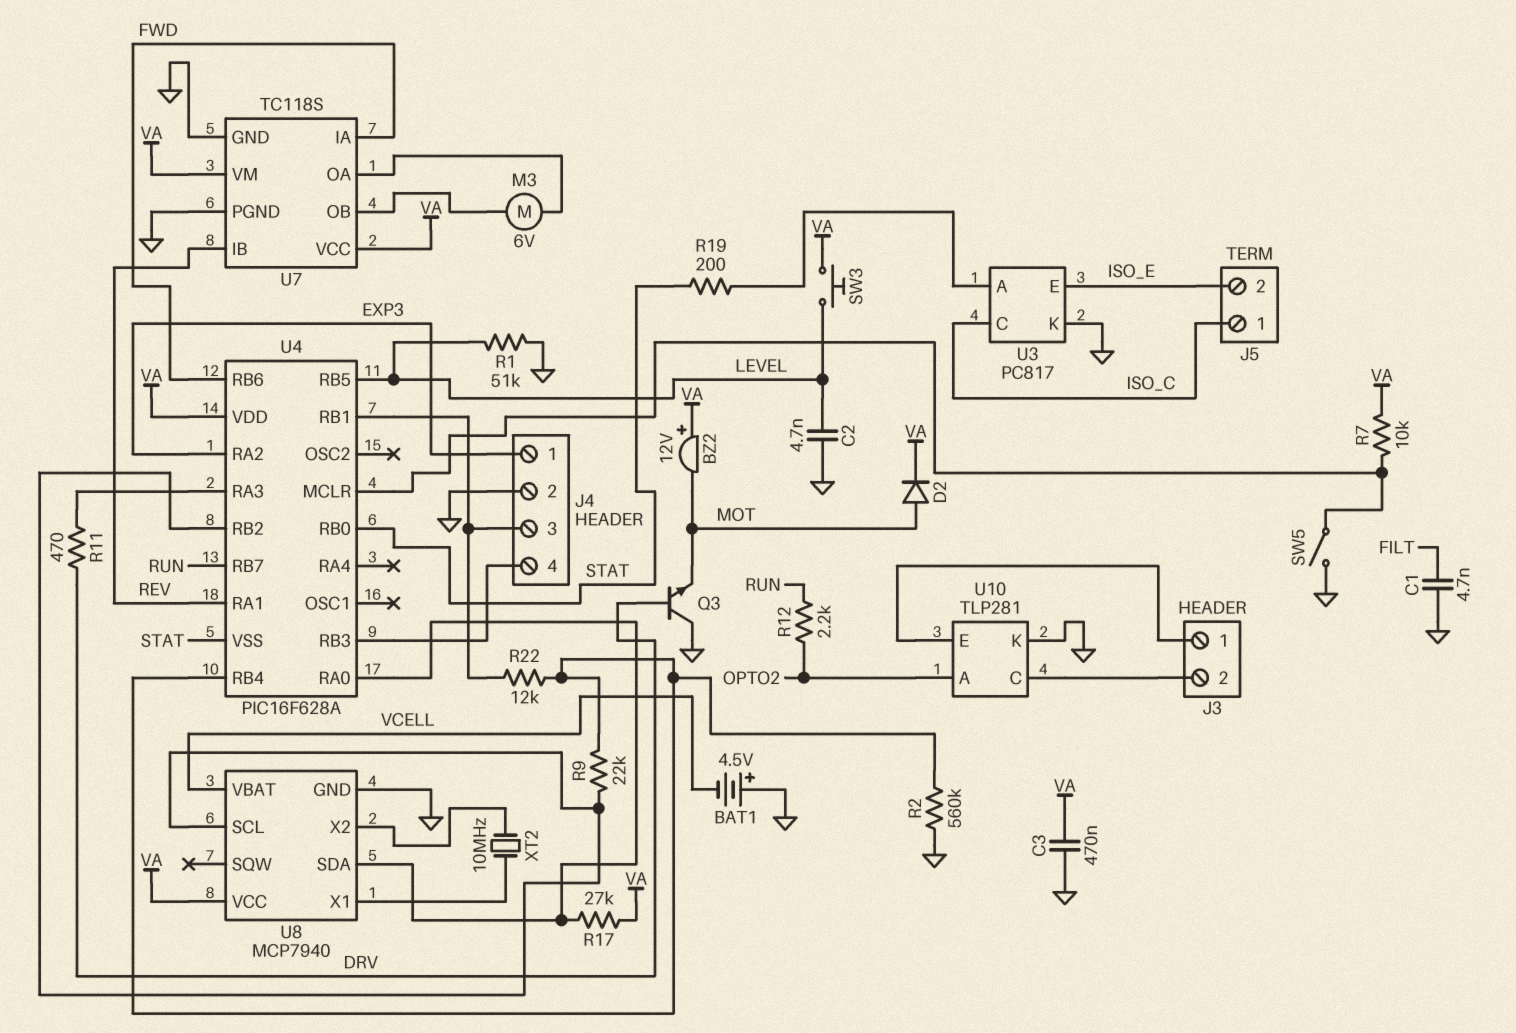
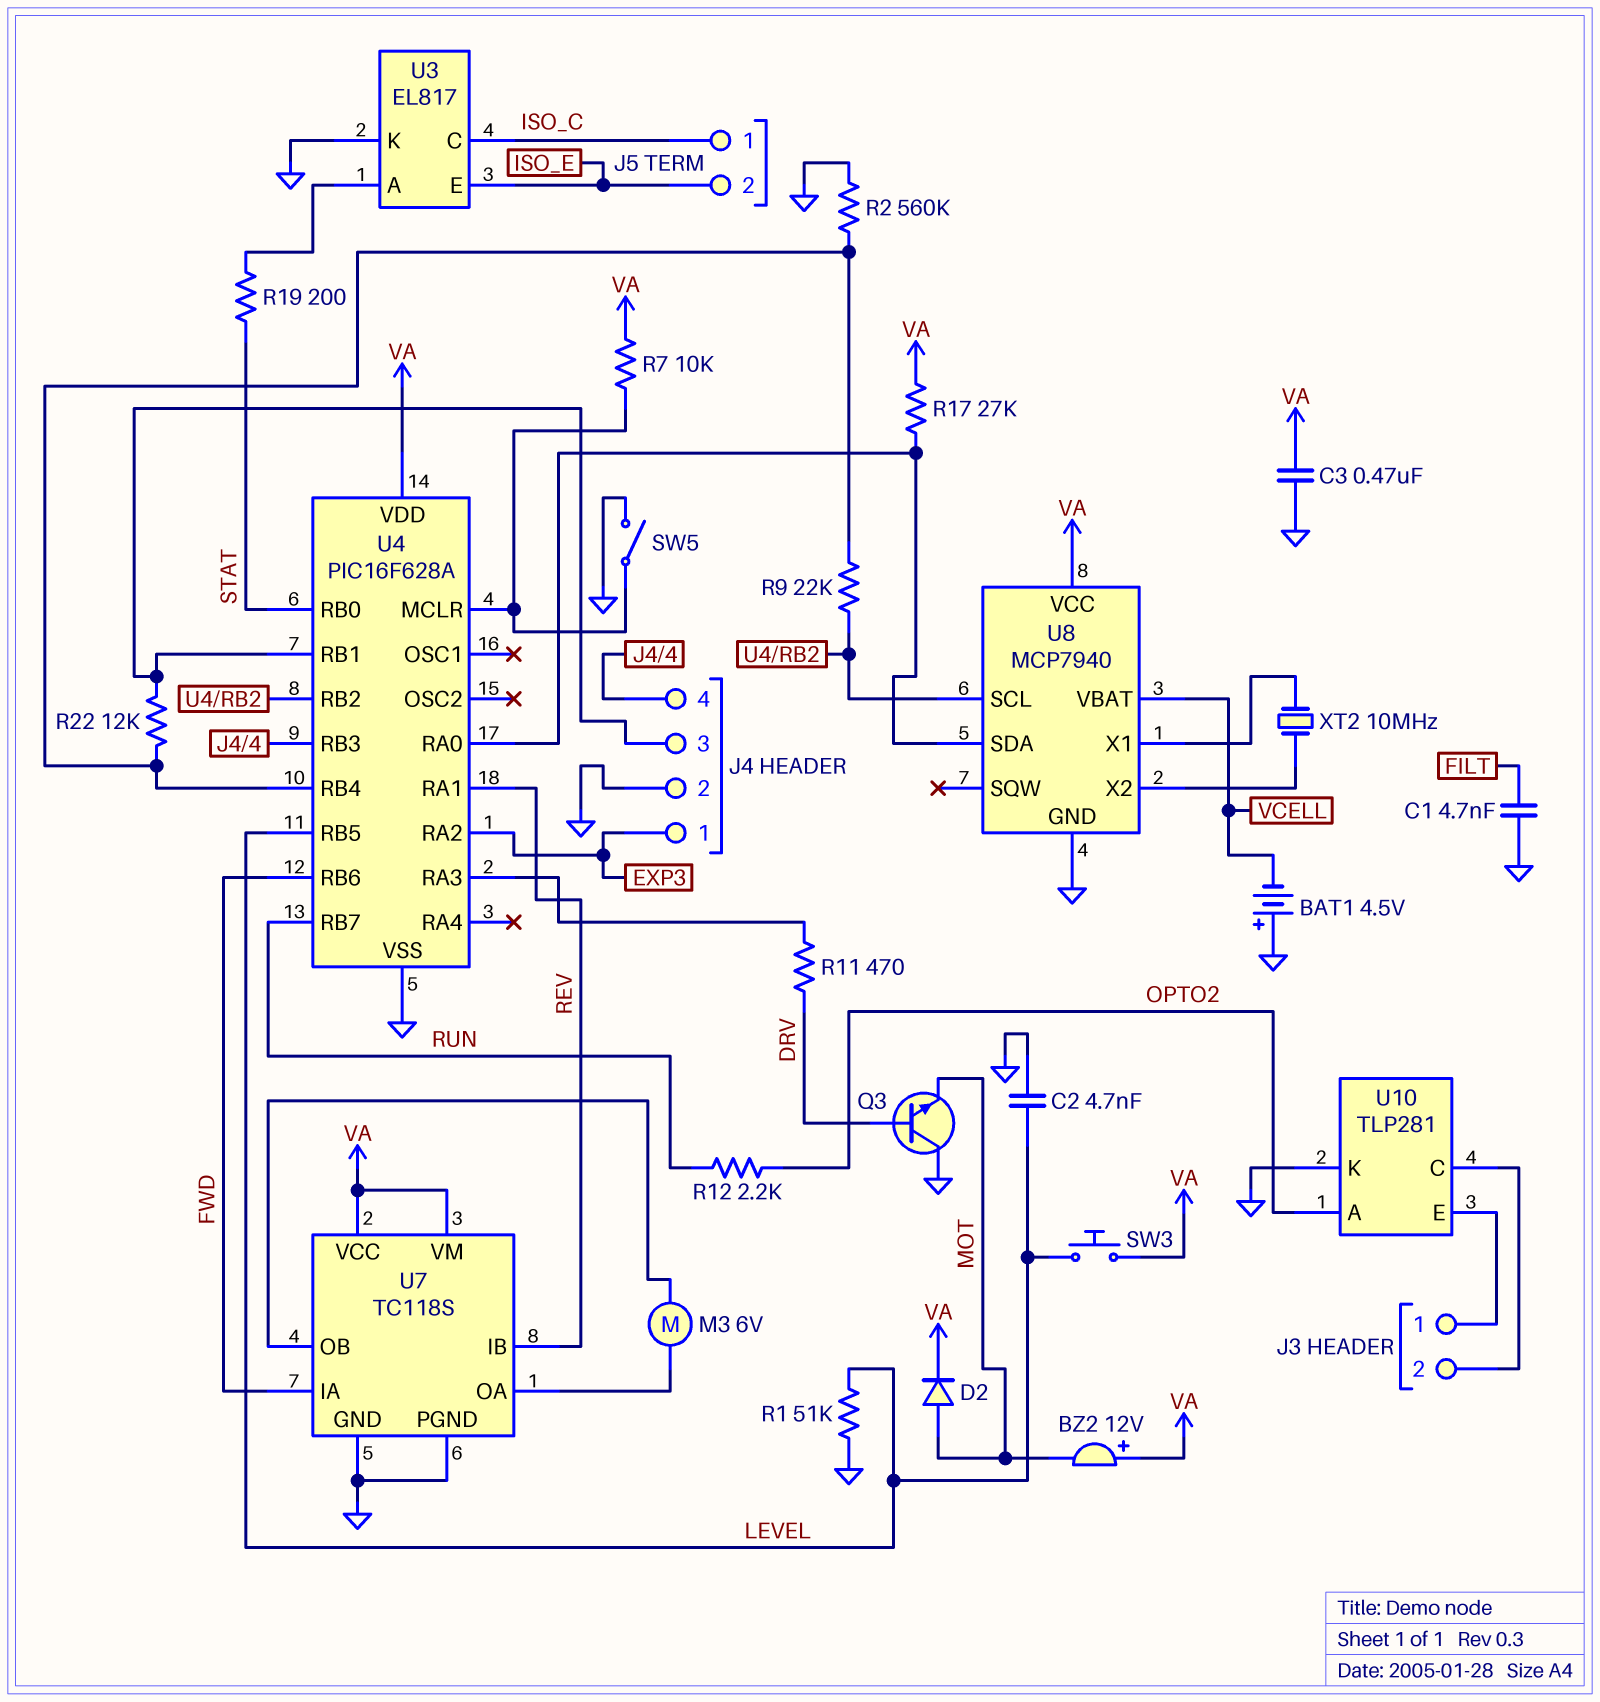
U3: PC817 -> EL817
U4 pin VSS: STAT -> GND

